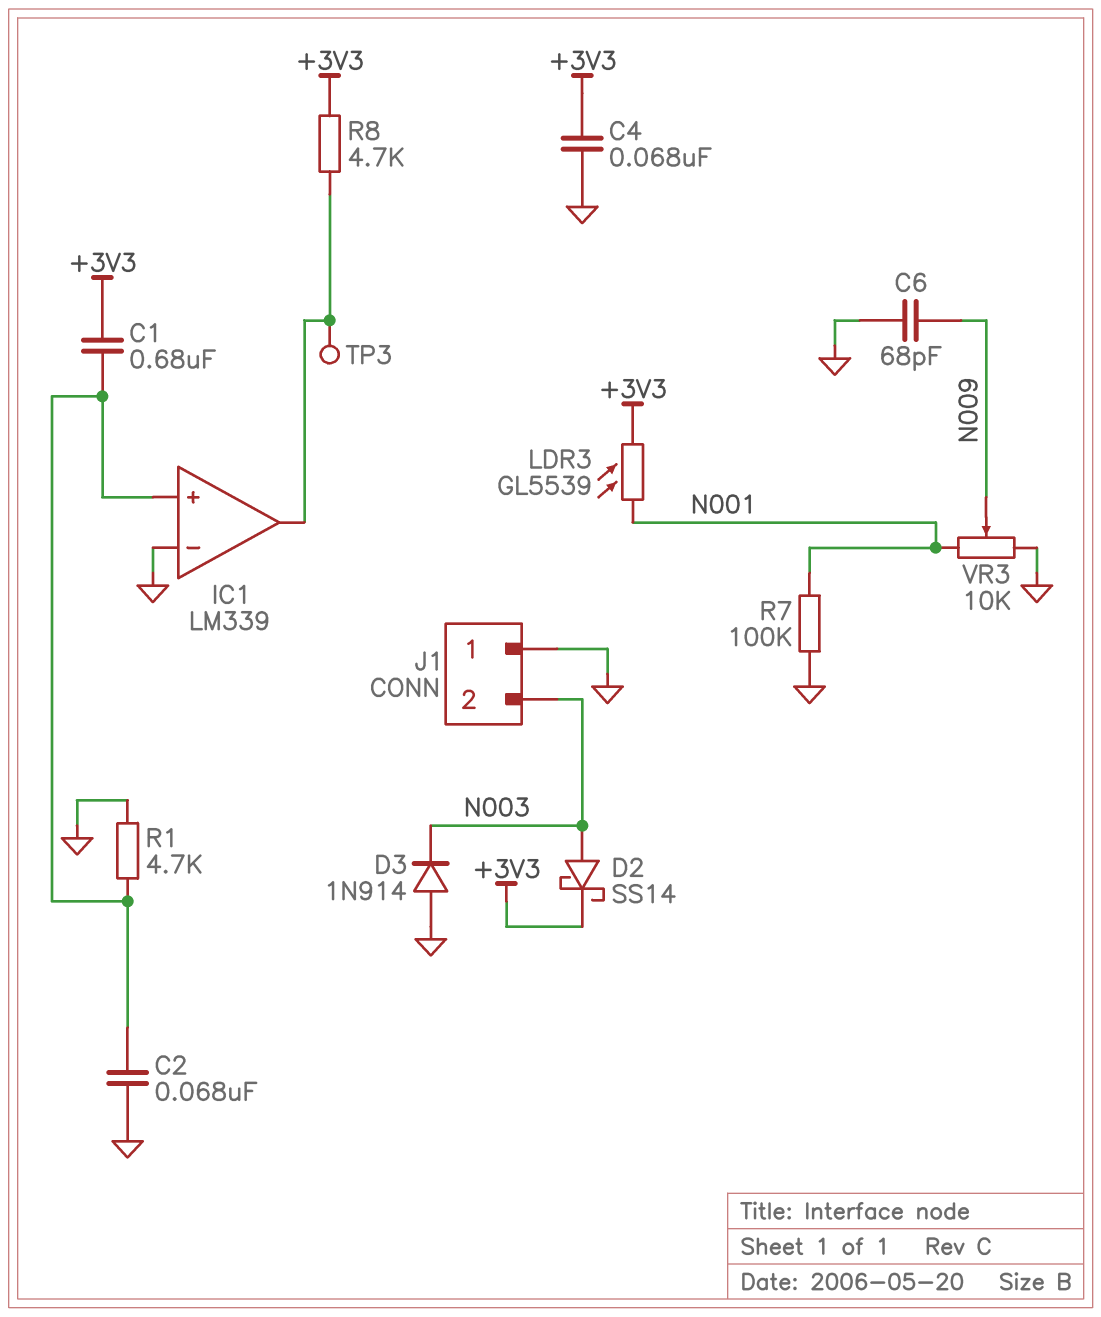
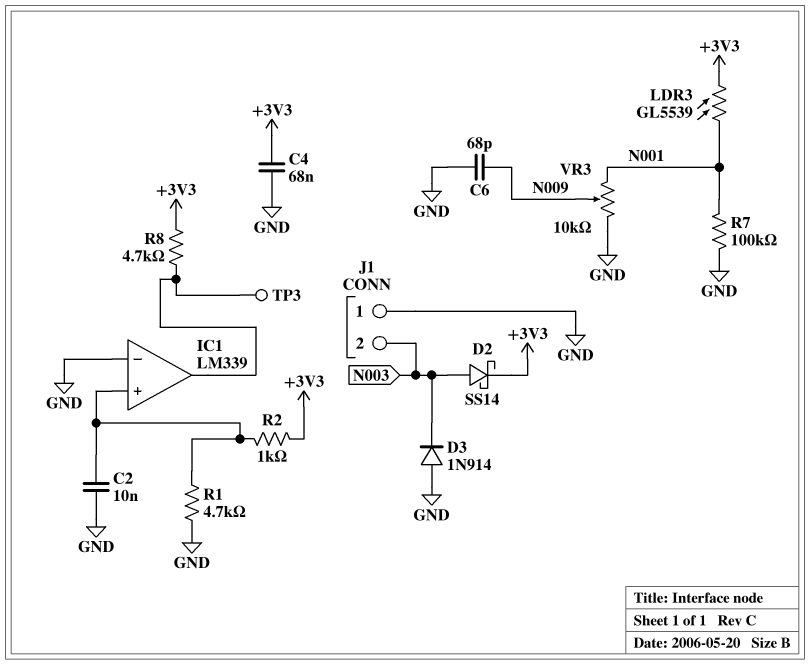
C1: 680nF (+3V3, IC1/in+) -> none
C2: 68nF (GND, IC1/in+) -> 10nF (GND, IC1/in+)
R2: none -> 1k (+3V3, IC1/in+)

